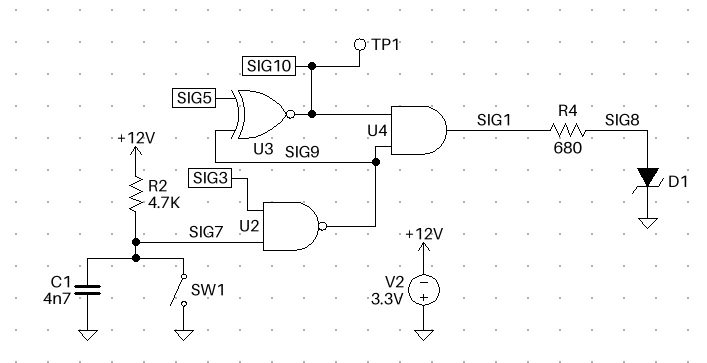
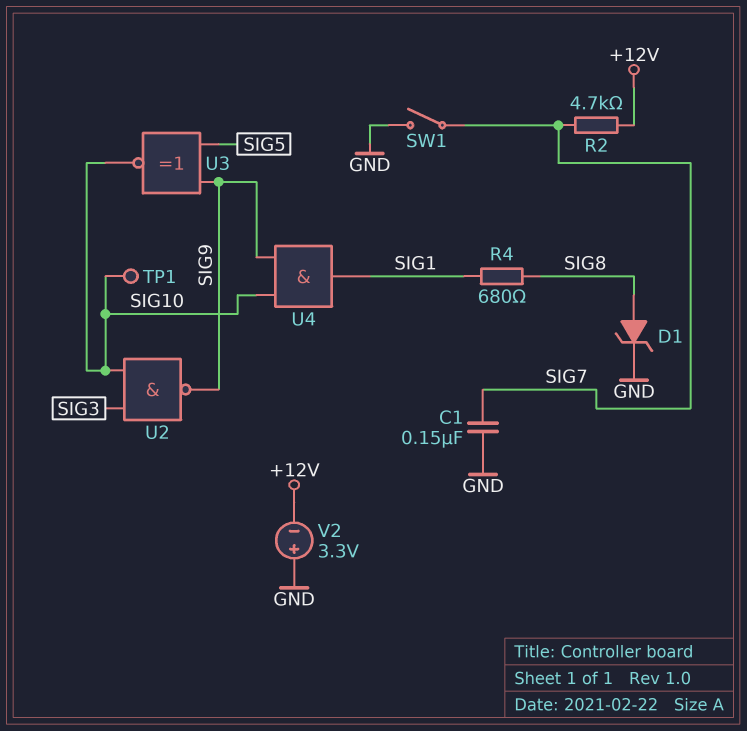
C1: 4.7nF (GND, SIG7) -> 150nF (GND, SIG7)
U2: NAND (in SIG3, in SIG7, out SIG9) -> NAND (in SIG3, in SIG10, out SIG9)

